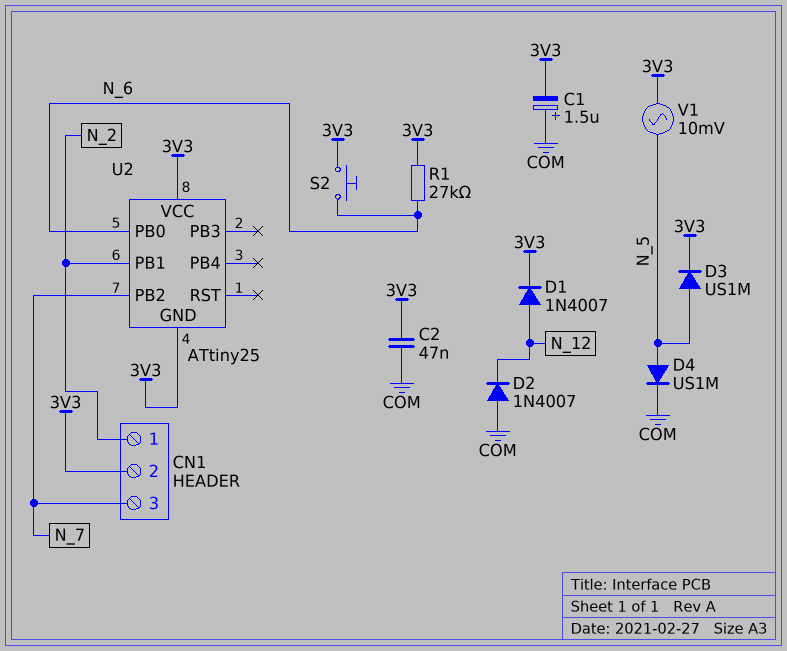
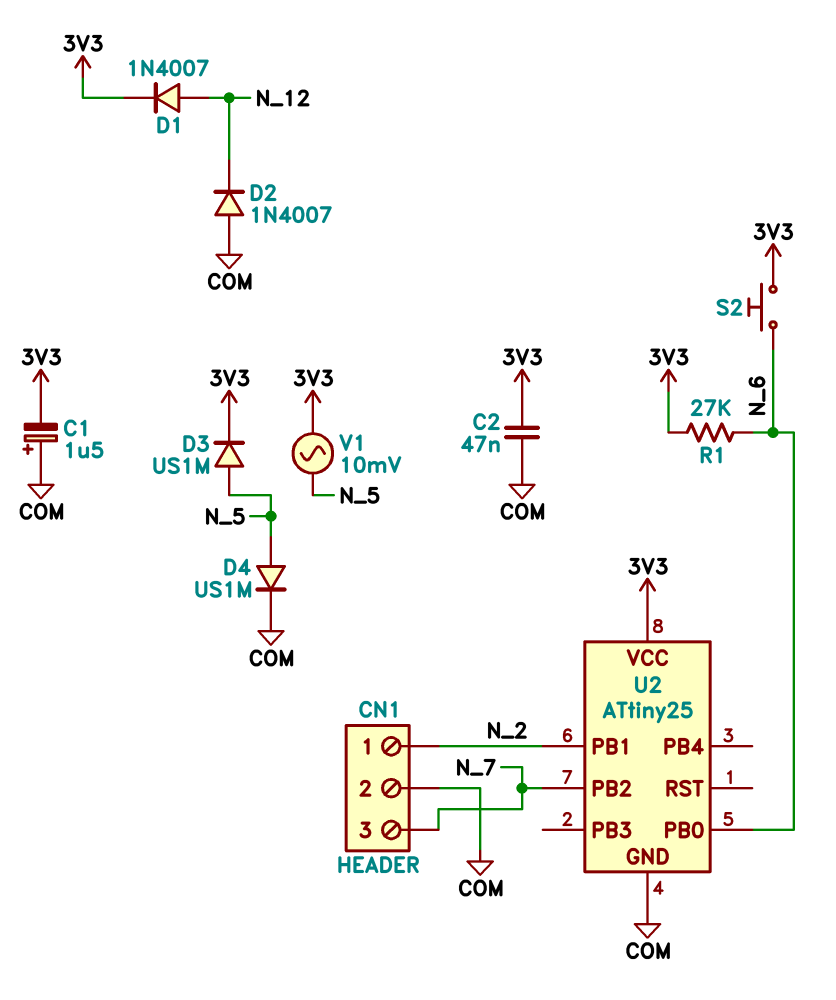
CN1 pin 2: 3V3 -> COM
U2 pin GND: 3V3 -> COM

